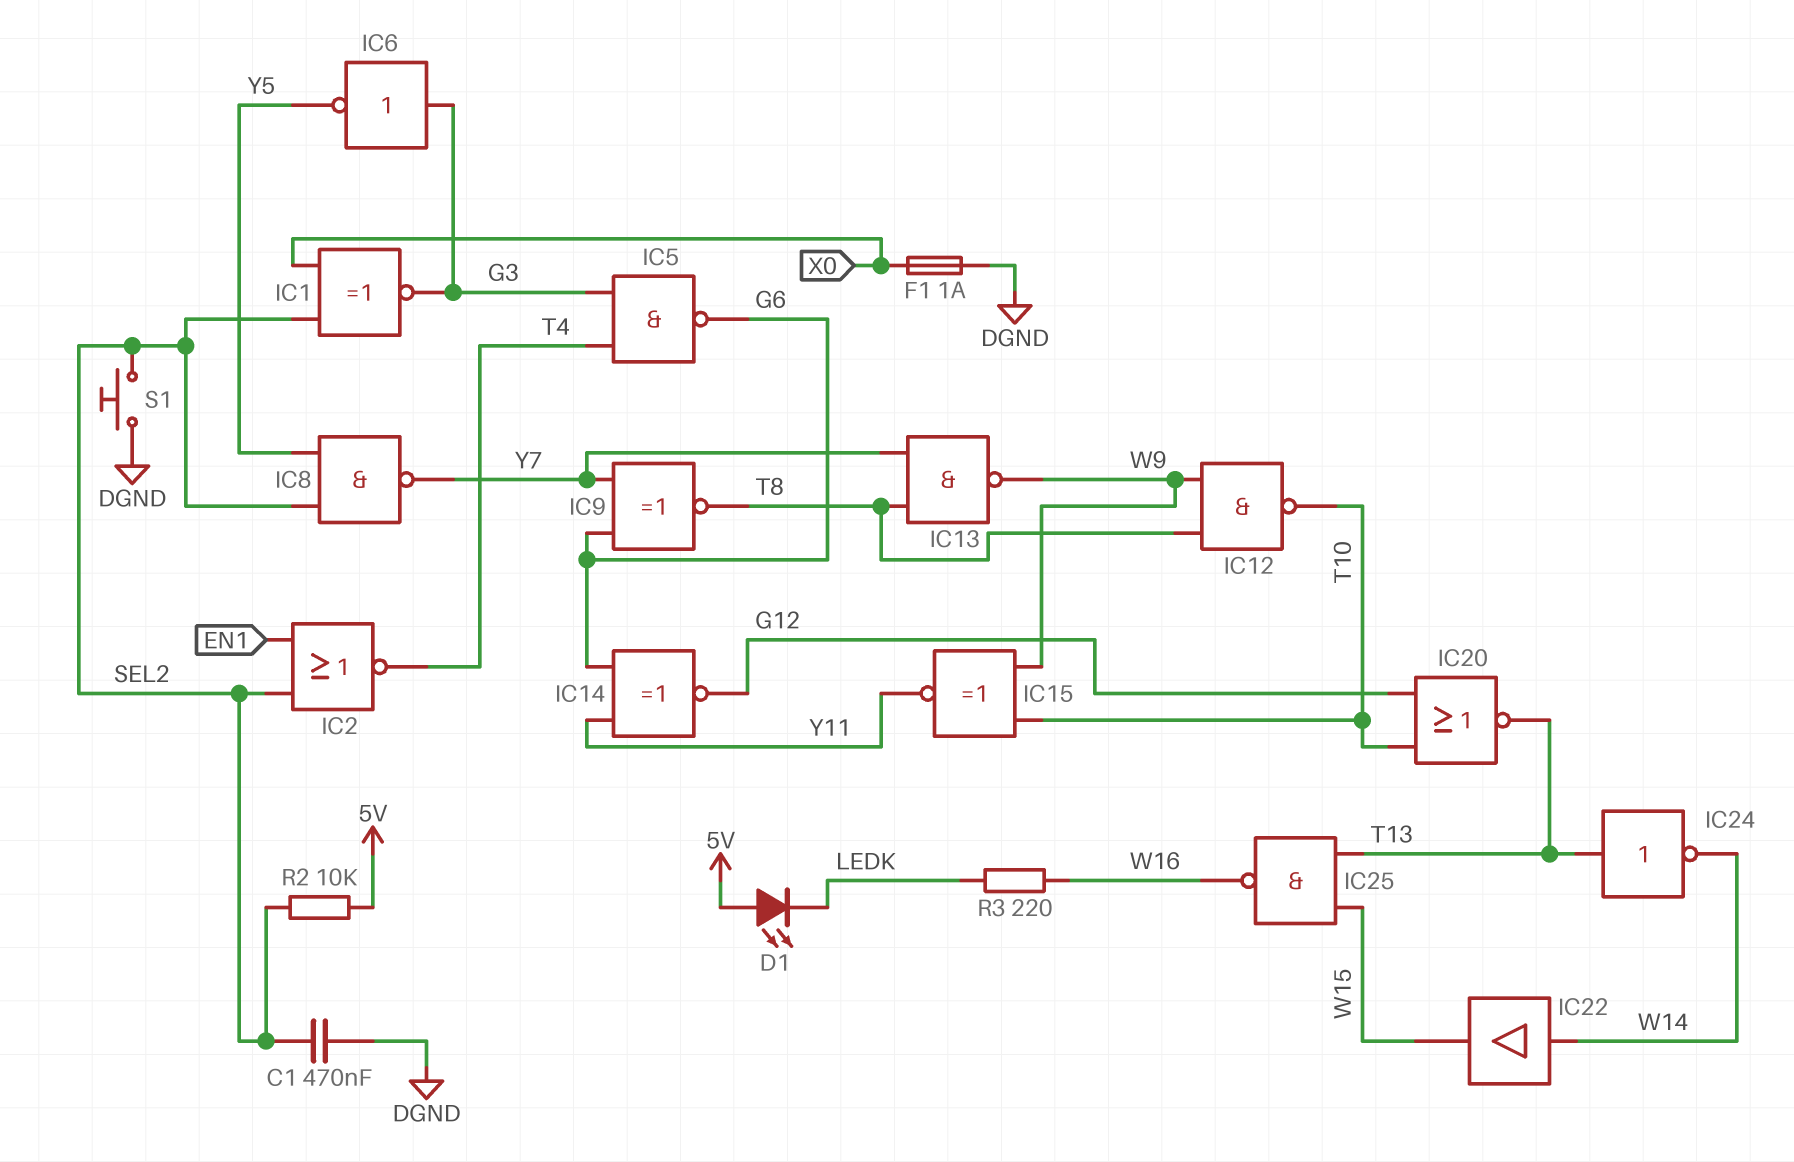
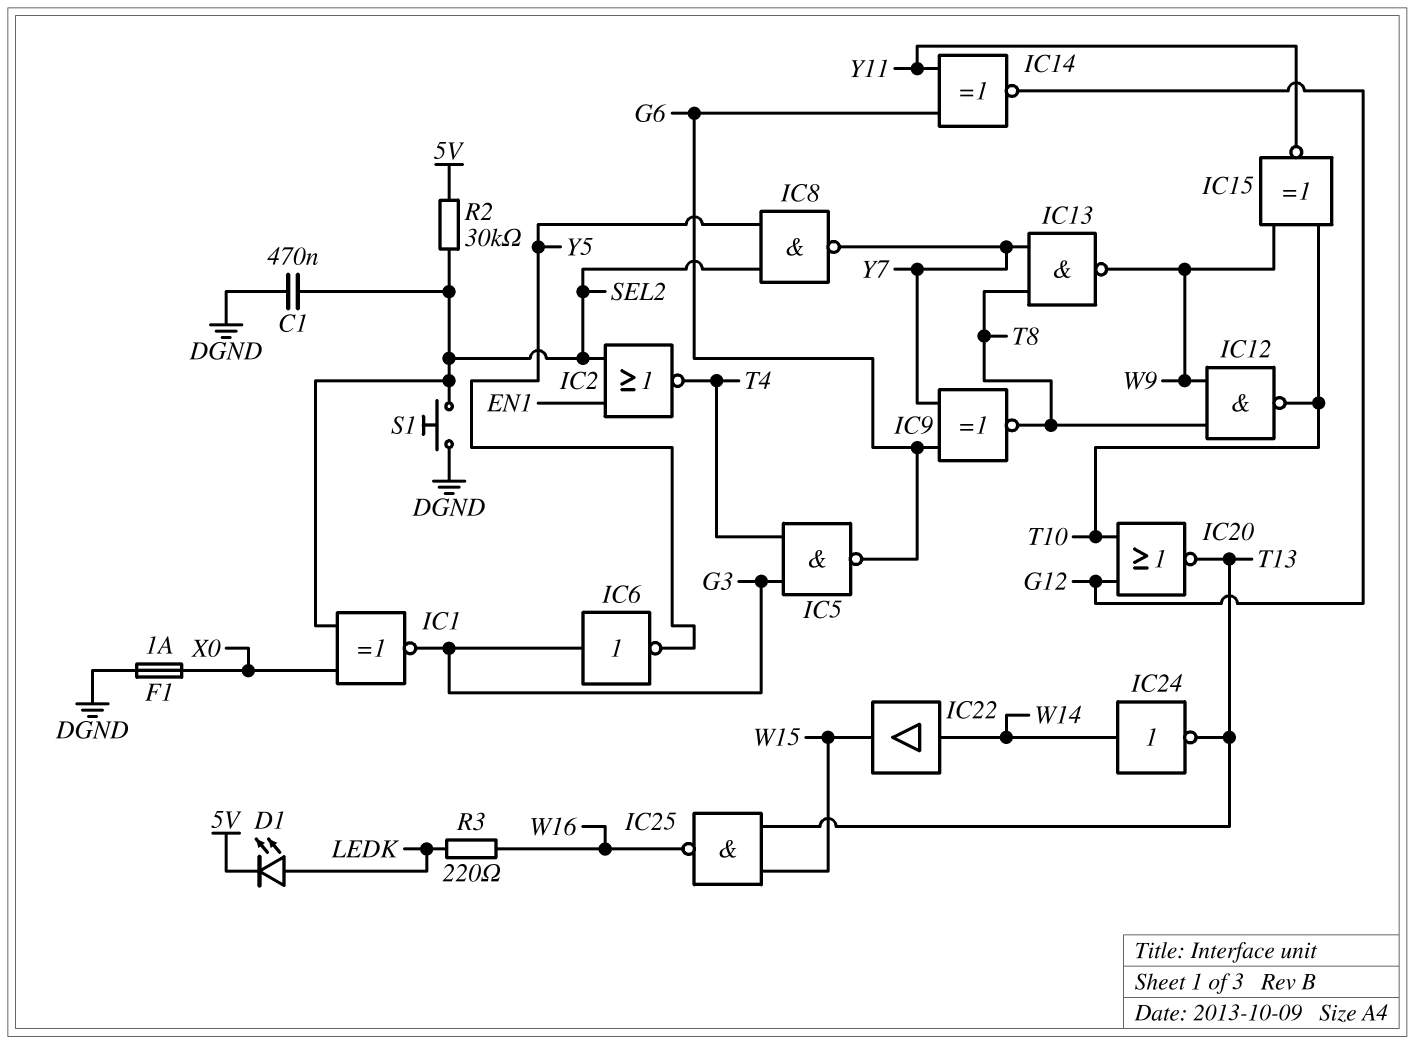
D1: LED (A 5V, K LEDK) -> LED (A LEDK, K 5V)
IC24: NOT (in T13, out W14) -> NOT (in W14, out T13)
R2: 10k (5V, SEL2) -> 30k (5V, SEL2)

